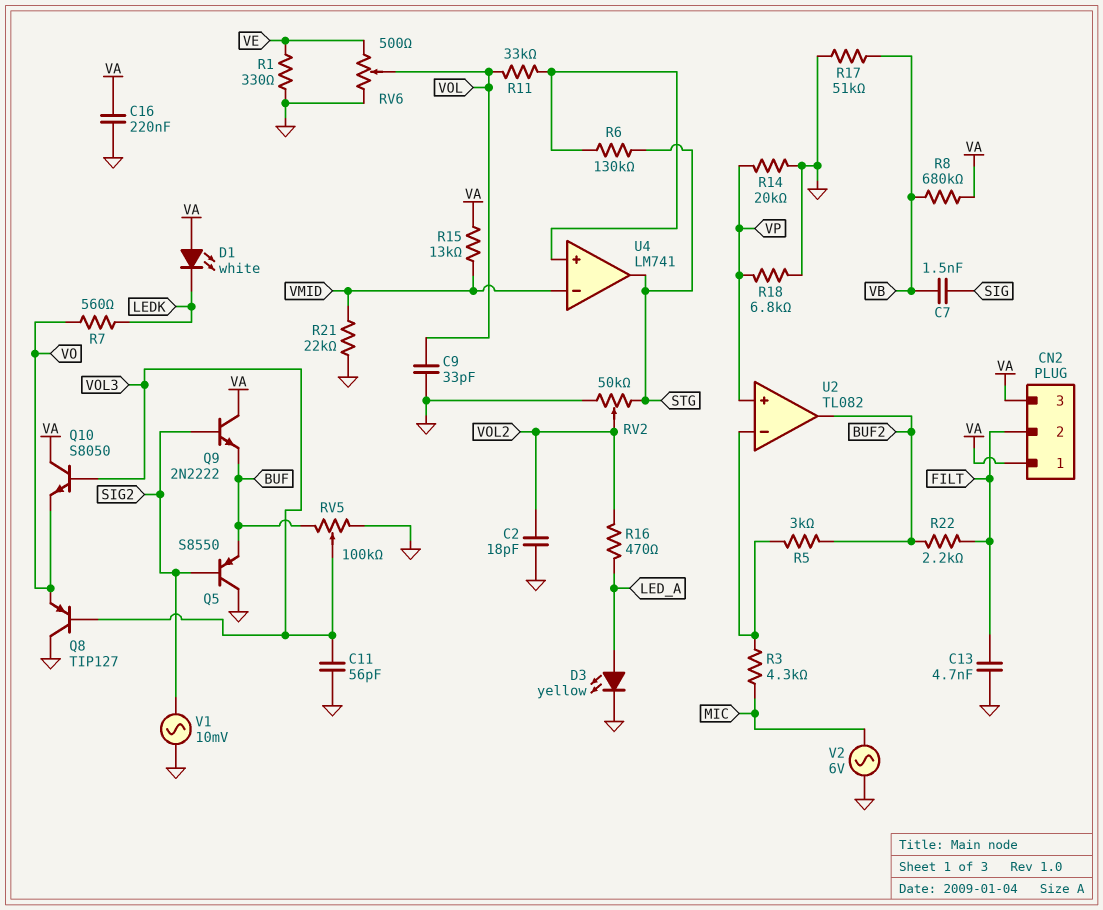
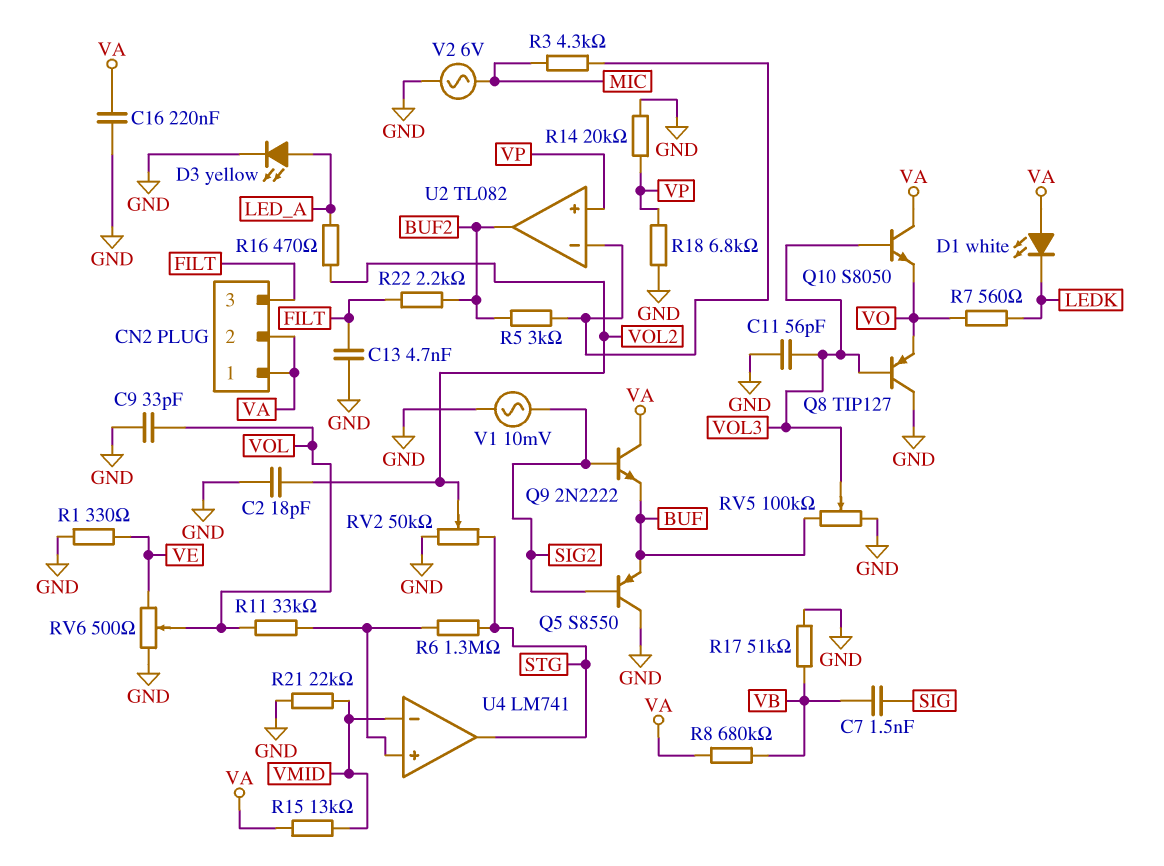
CN2 pin 2: FILT -> VA
CN2 pin 3: VA -> FILT
R6: 130k (STG, U4/in+) -> 1.3M (STG, U4/in+)

